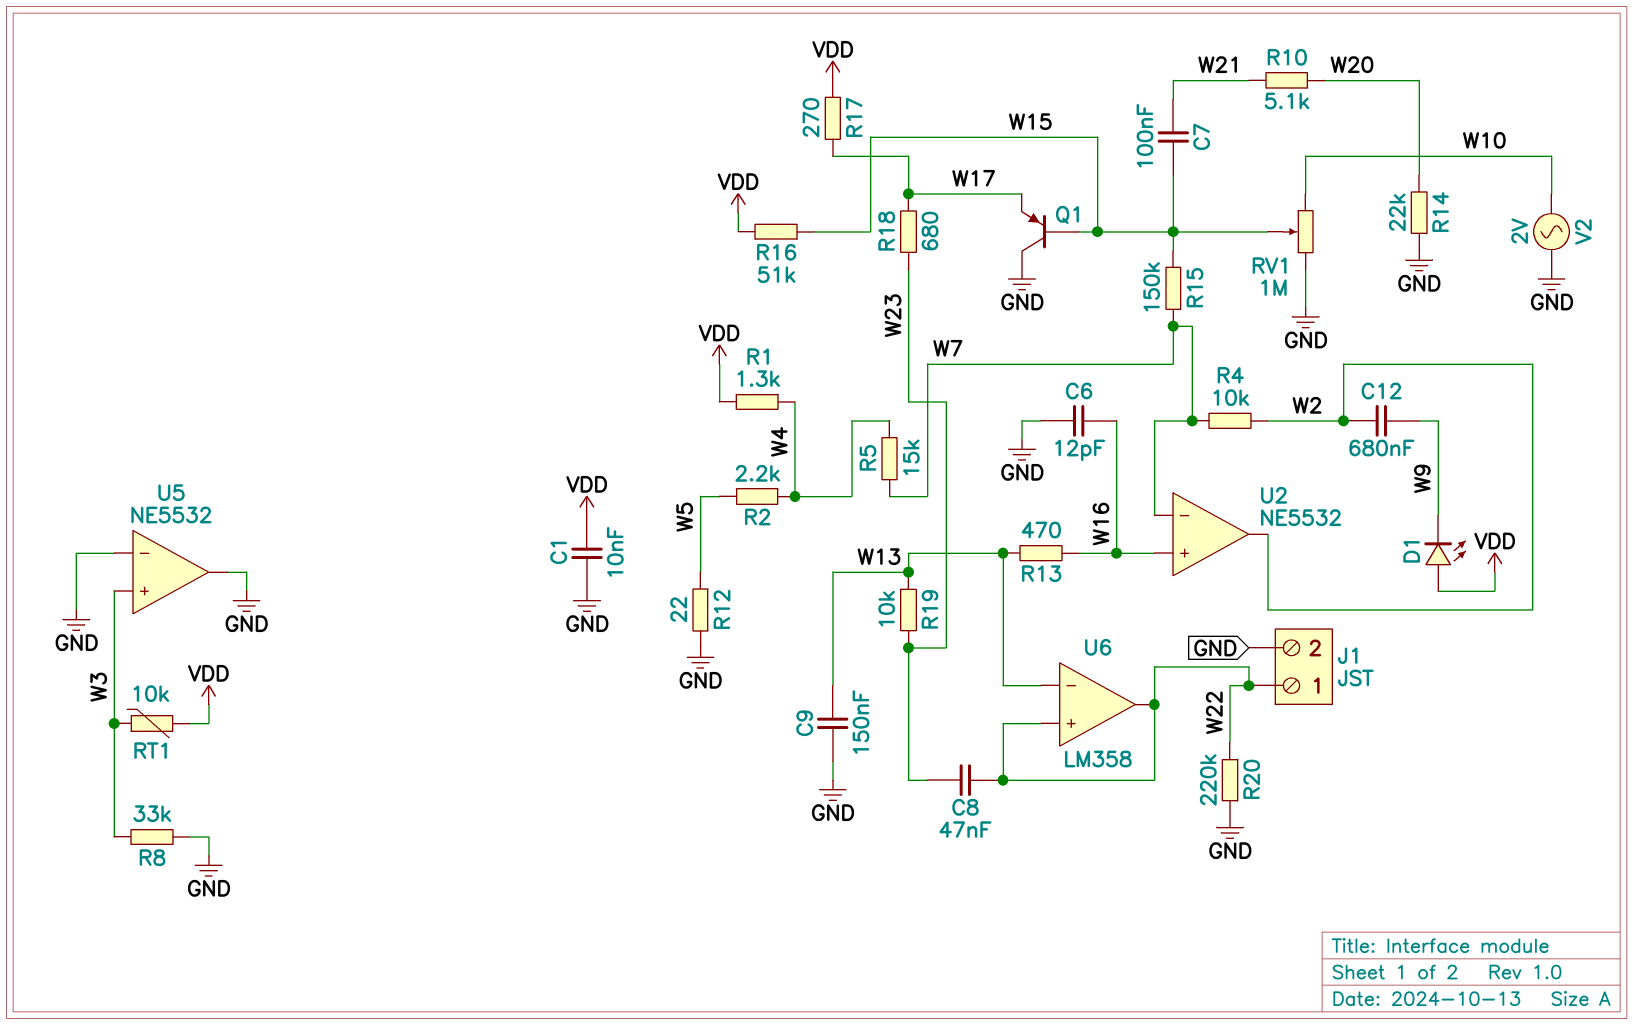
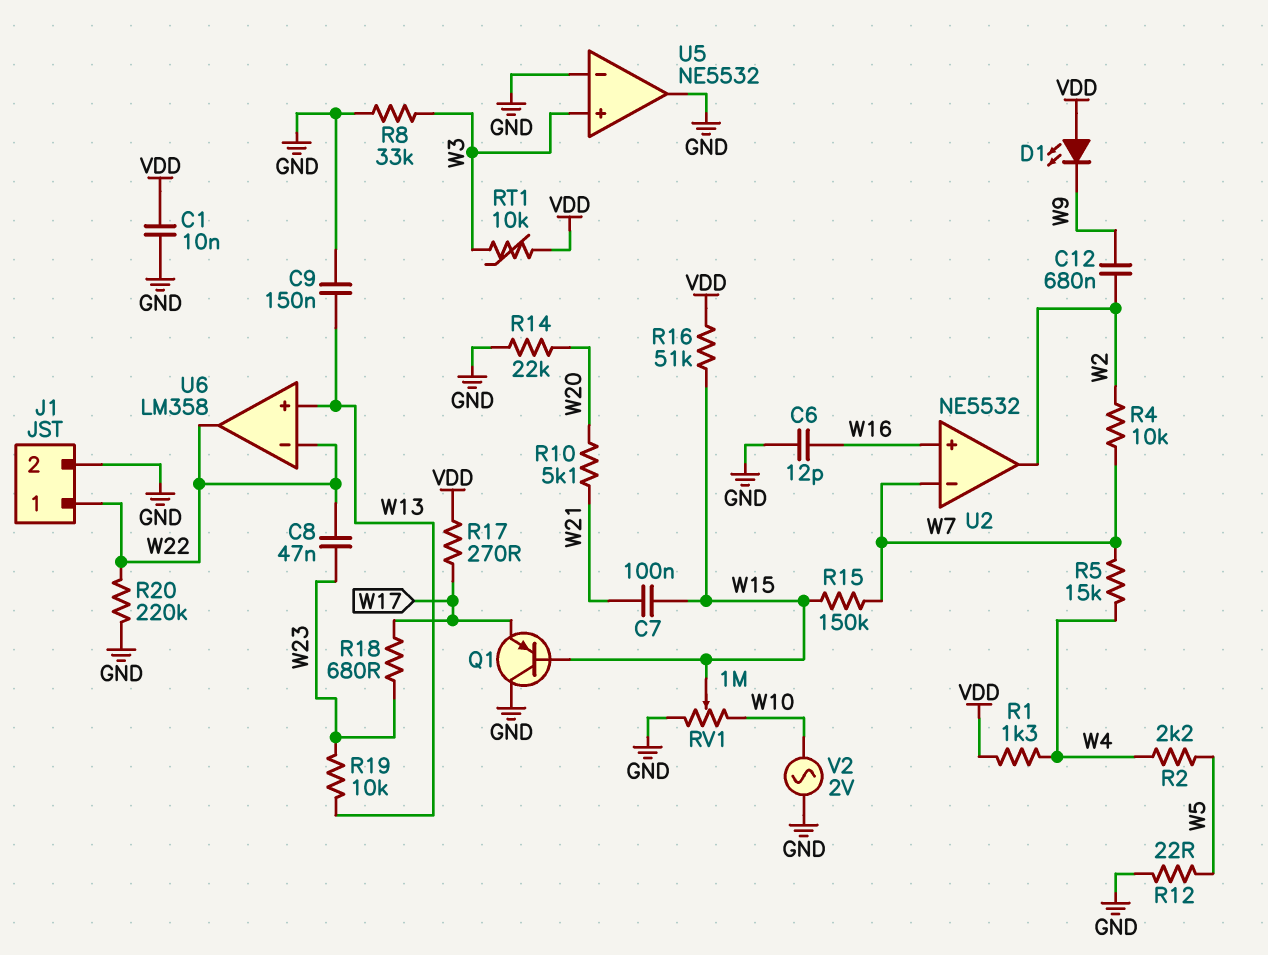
R13: 470 (W13, W16) -> none
U6 pin in+: W22 -> W13
U6 pin in-: W13 -> W22

